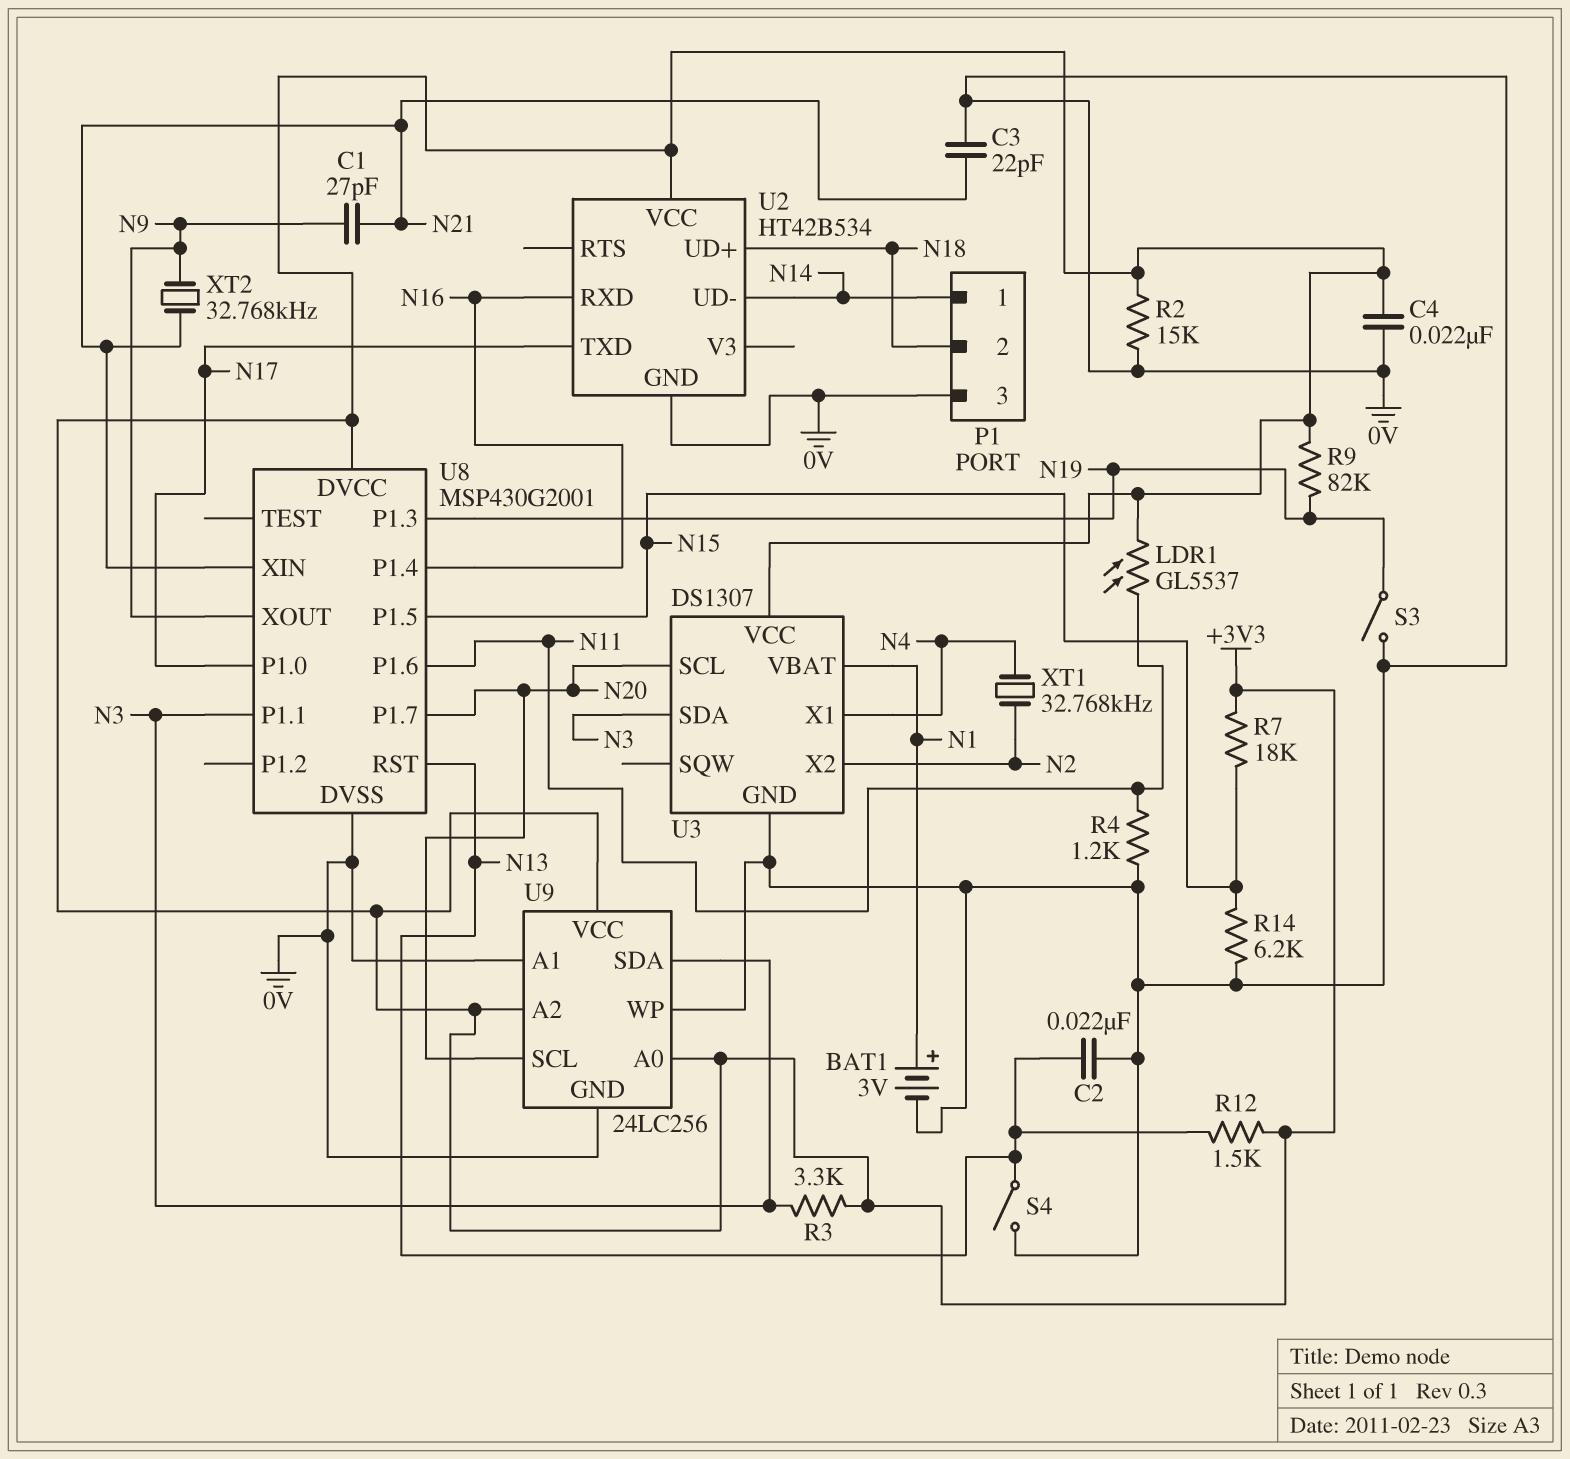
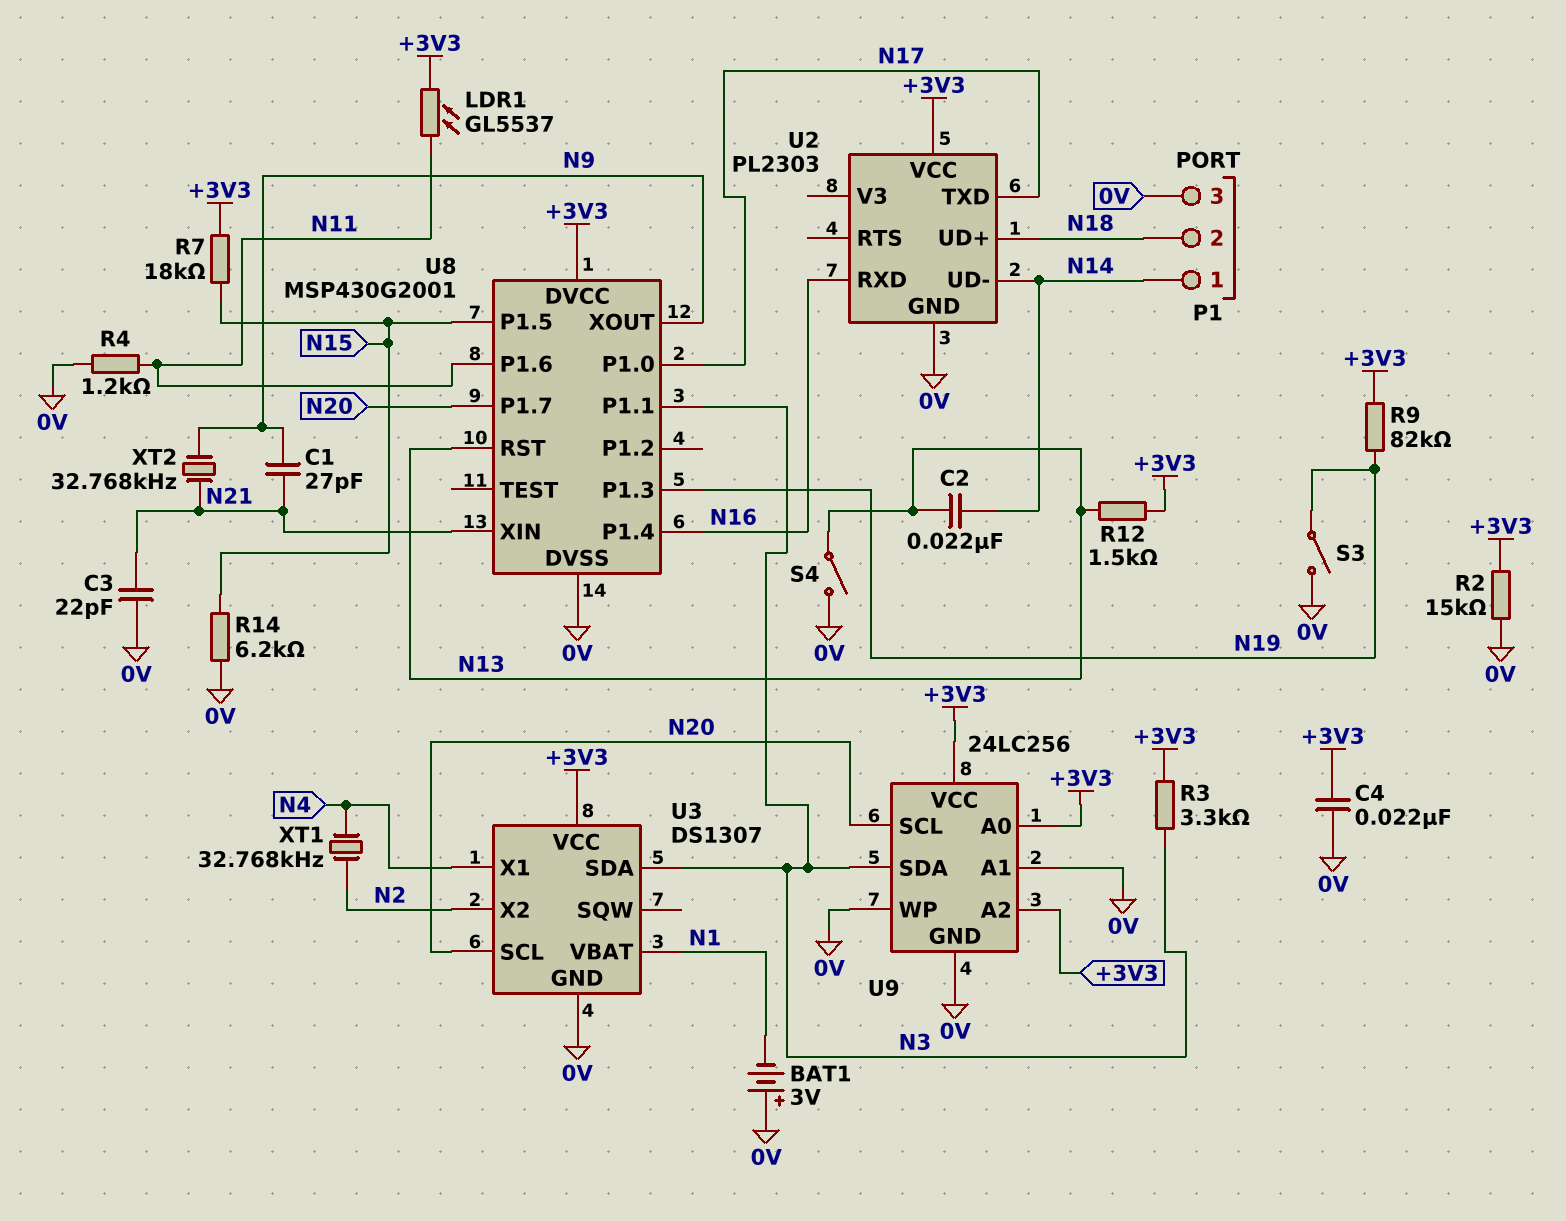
BAT1: 3V (plus N1, minus 0V) -> 3V (plus 0V, minus N1)
C2: 22nF (0V, N13) -> 22nF (N13, N14)
U2: HT42B534 -> PL2303

